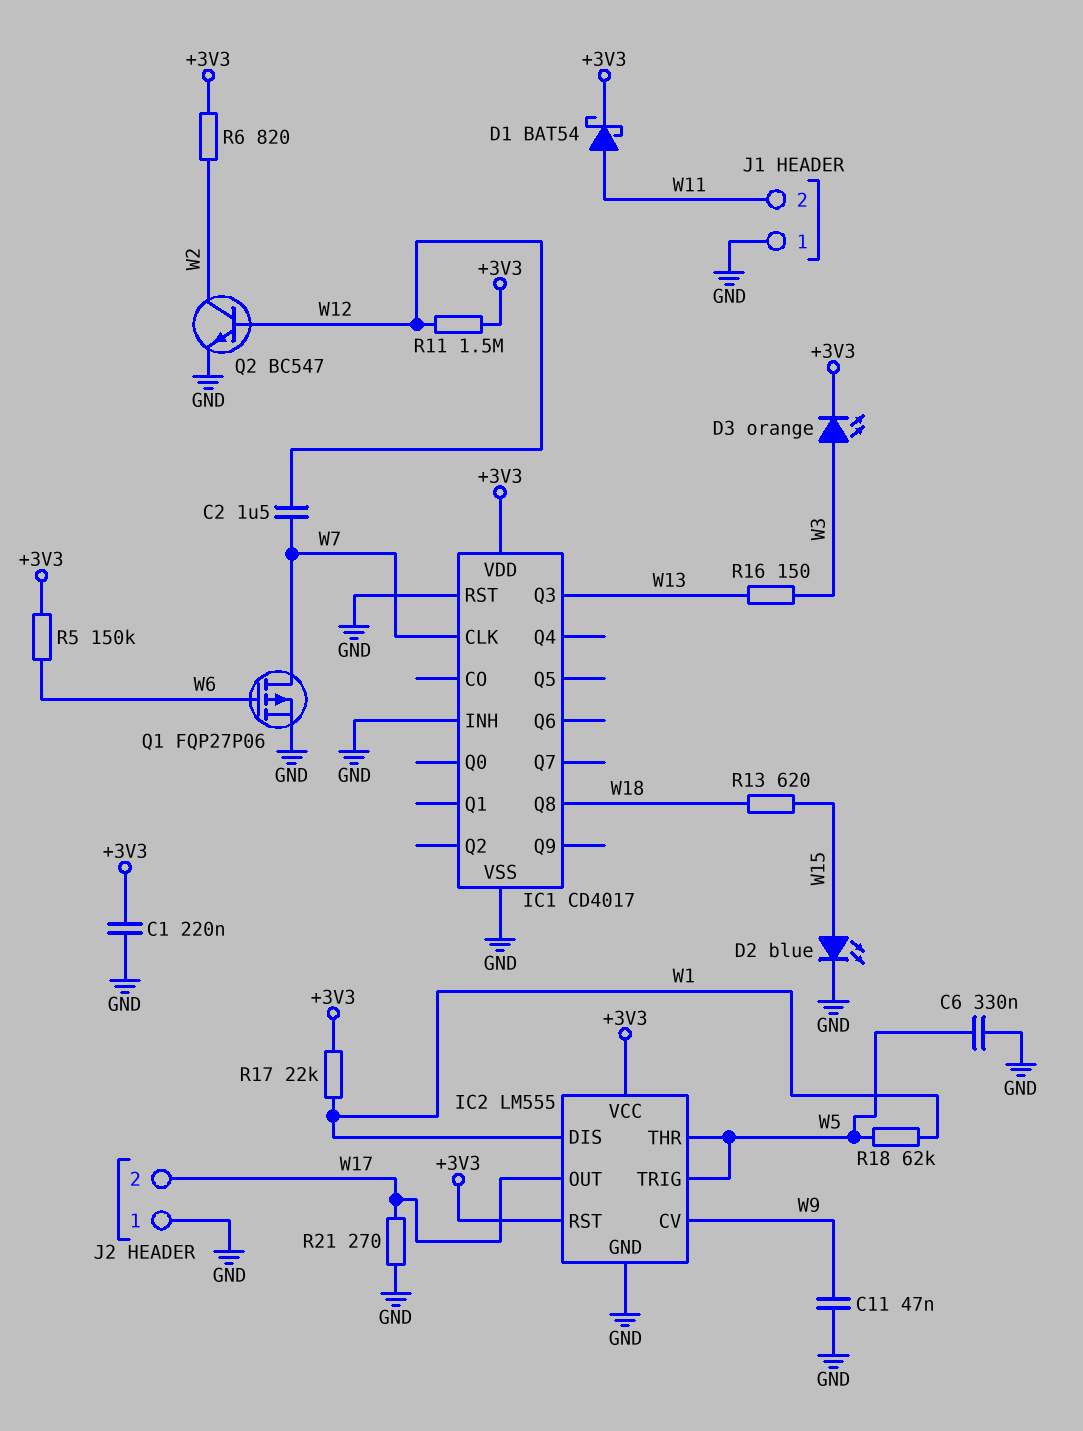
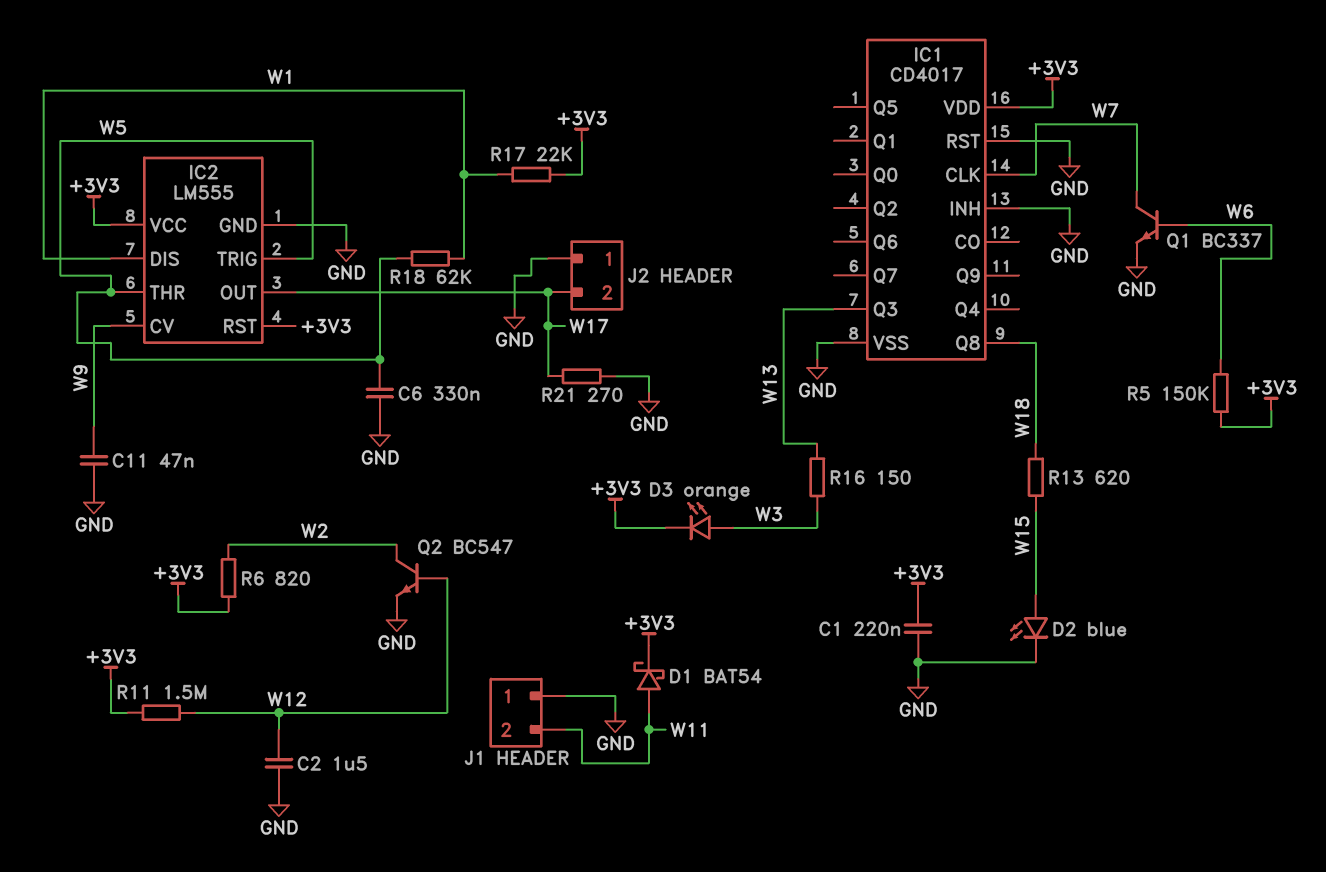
C2: 1.5uF (W7, W12) -> 1.5uF (GND, W12)
Q1: PMOS FQP27P06 (G W6, D W7, S GND) -> NPN BC337 (B W6, C W7, E GND)

